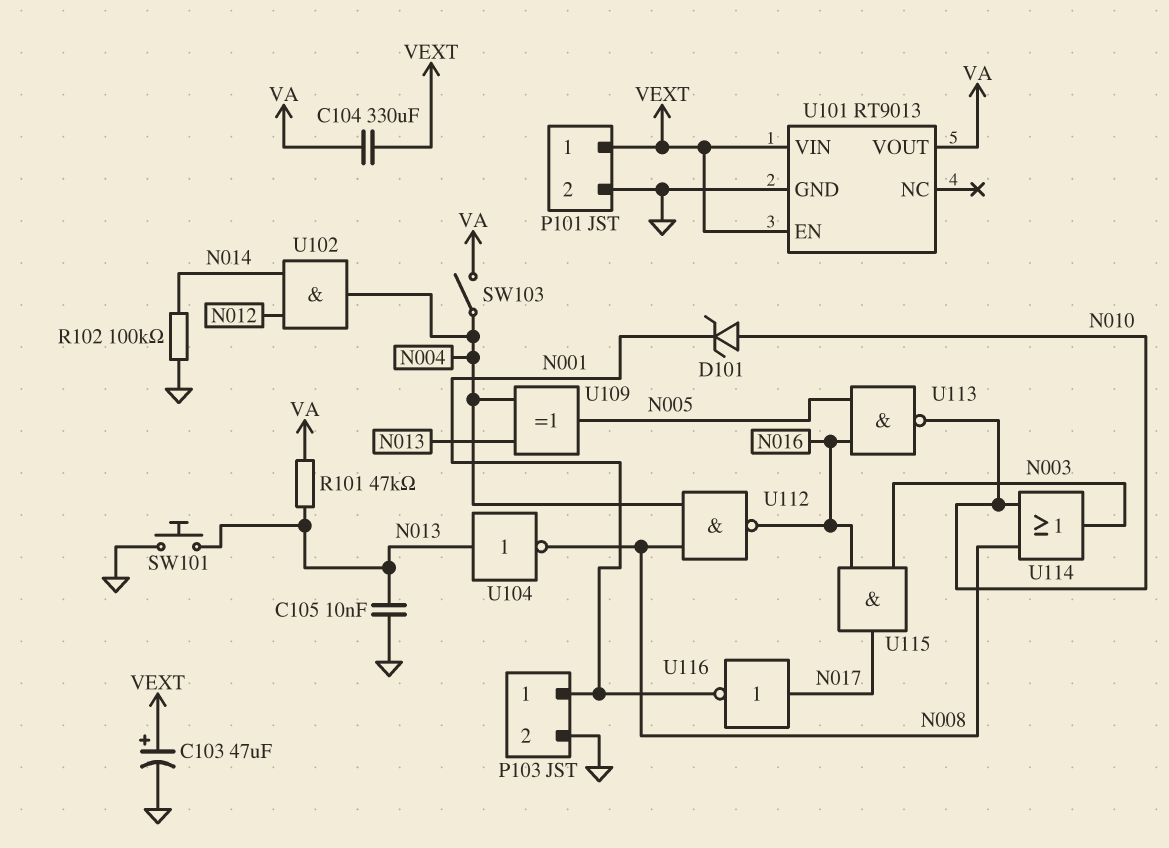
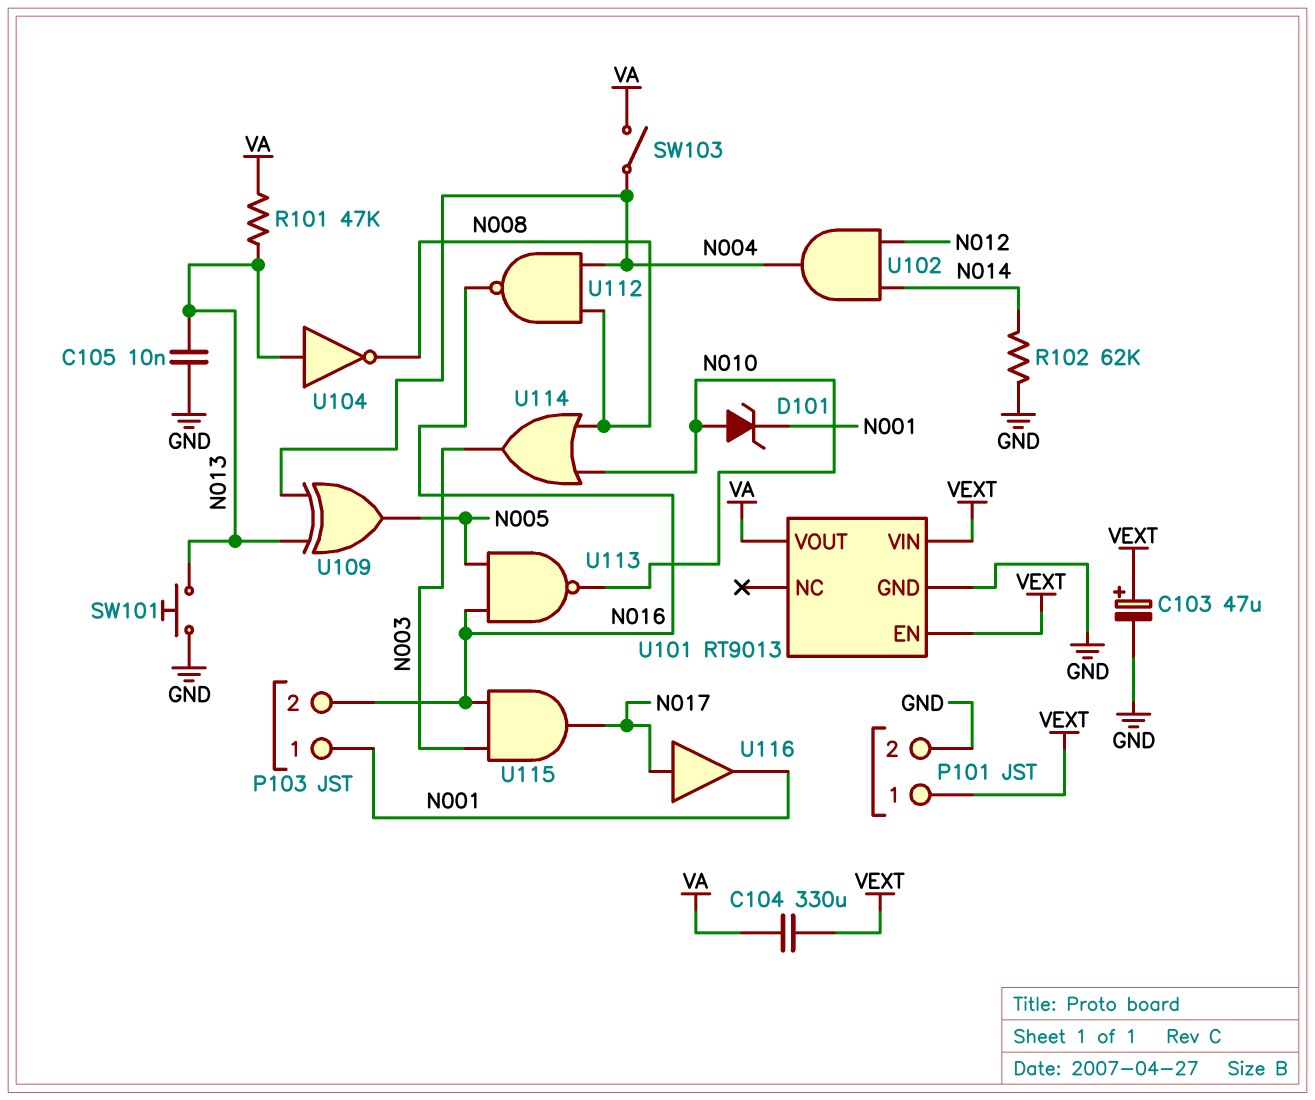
P103 pin 2: GND -> N016
R102: 100k (GND, N014) -> 62k (GND, N014)
U116: NOT (in N017, out N001) -> buffer (in N017, out N001)

